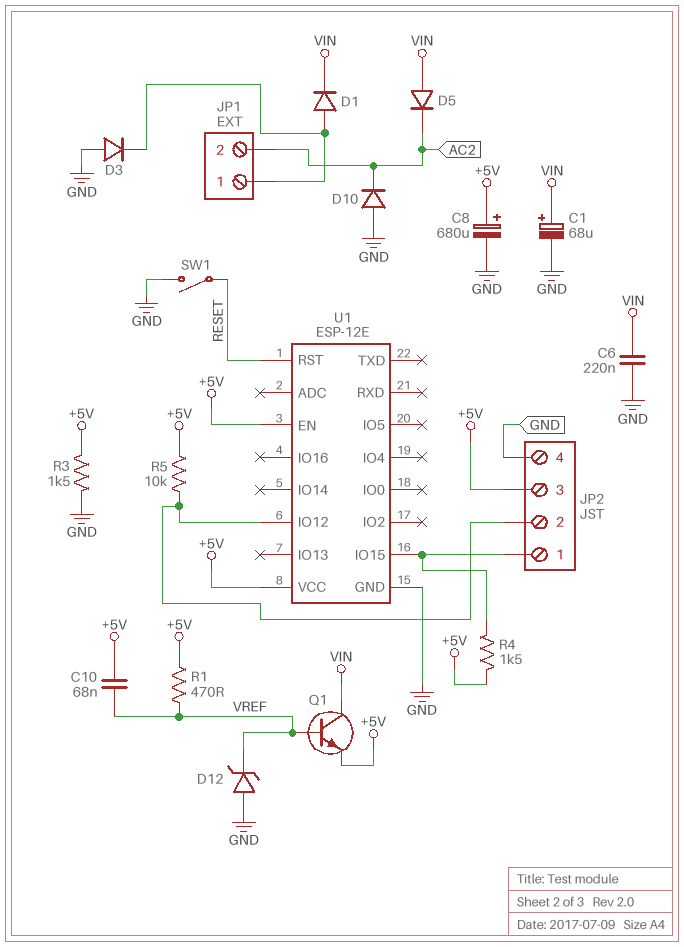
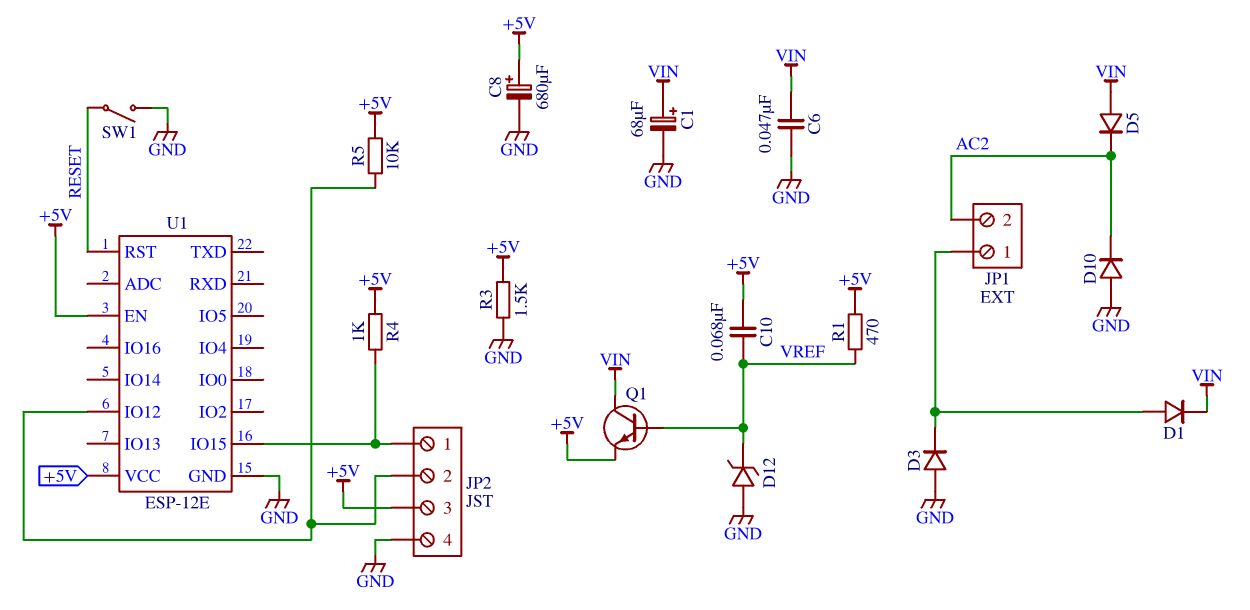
C6: 220nF (GND, VIN) -> 47nF (GND, VIN)
R4: 1.5k (+5V, JP2/1) -> 1k (+5V, JP2/1)

